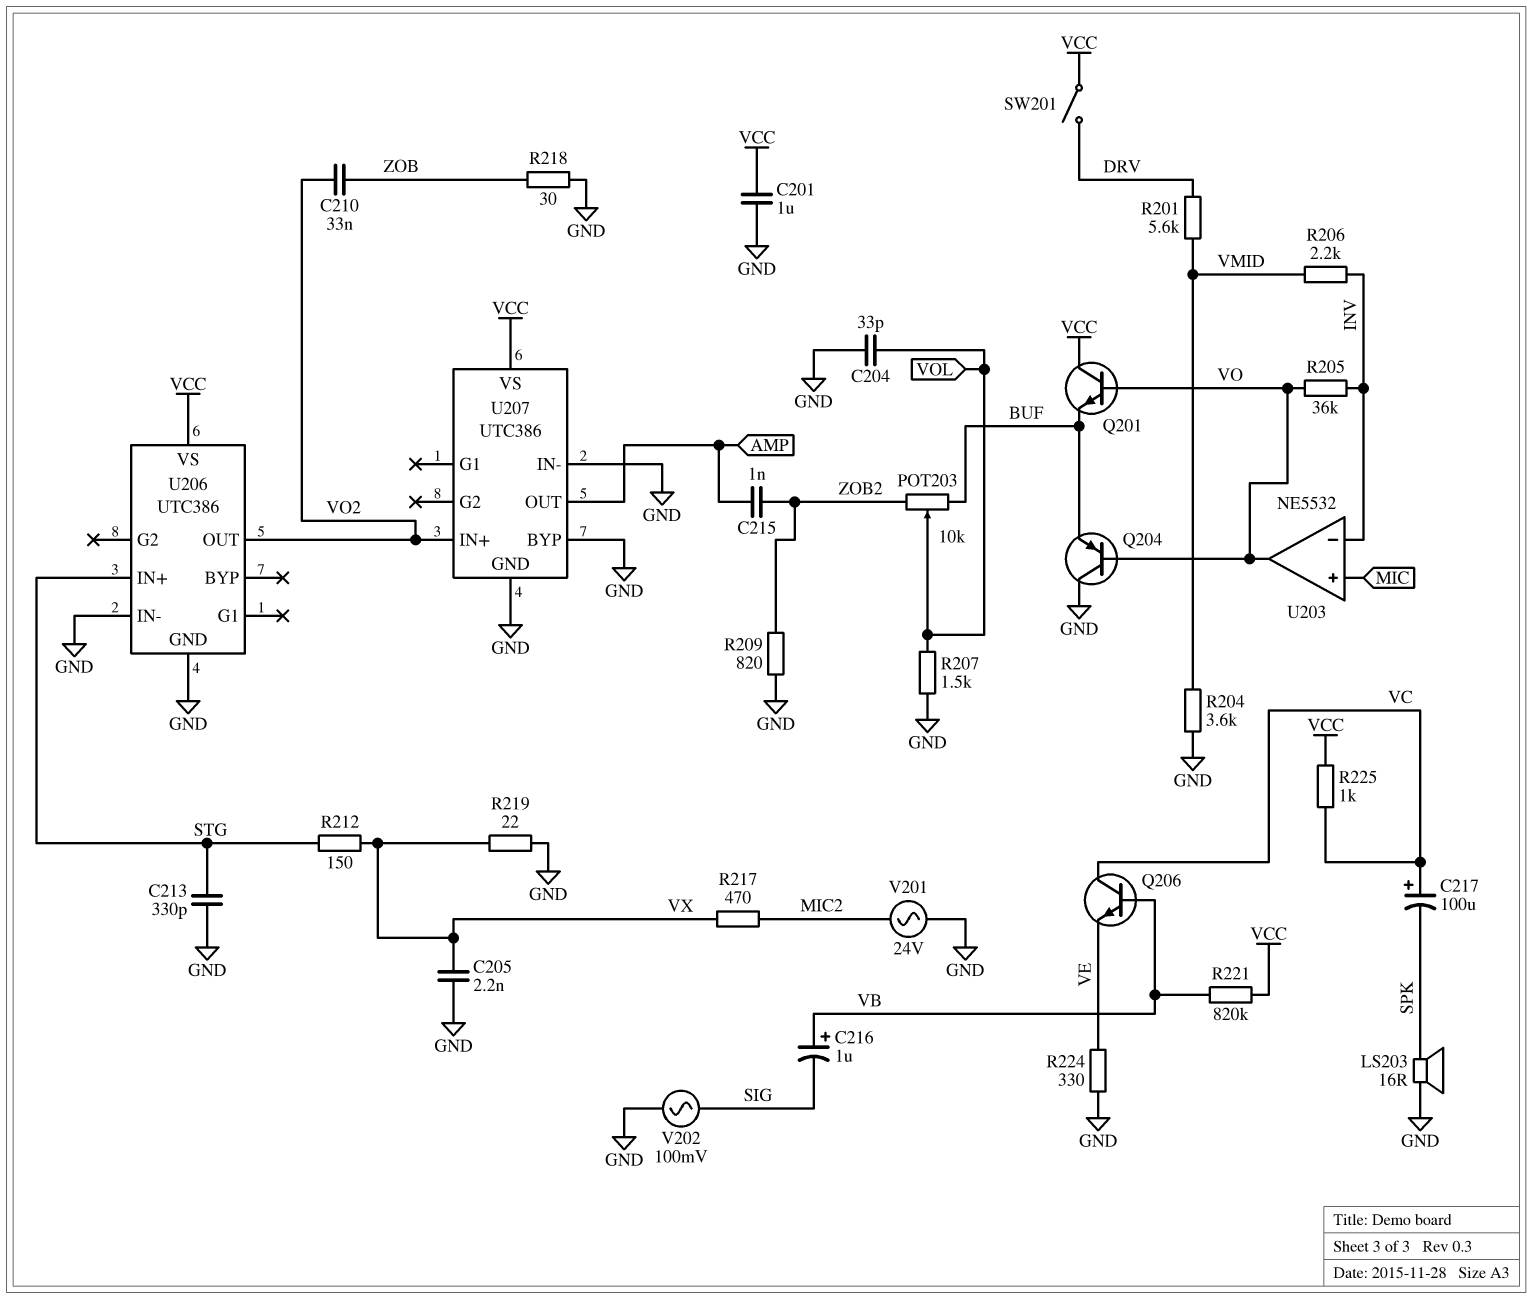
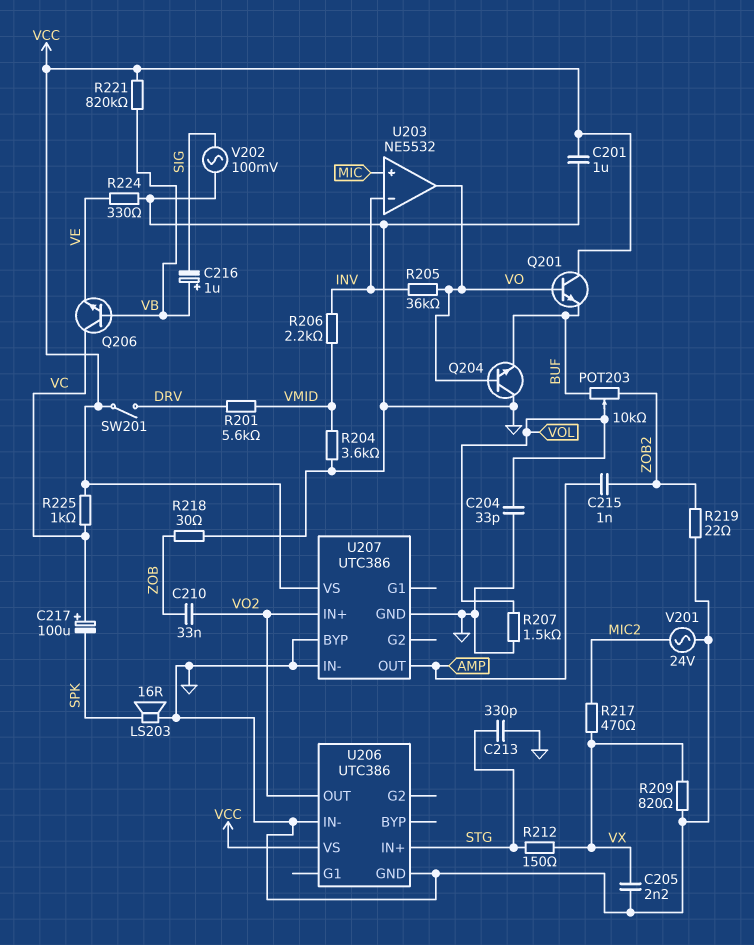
Q204: PNP (B VO, C GND, E BUF) -> NPN (B VO, C GND, E BUF)
R209: 820 (GND, ZOB2) -> 820 (GND, VX)
R219: 22 (GND, VX) -> 22 (GND, ZOB2)

